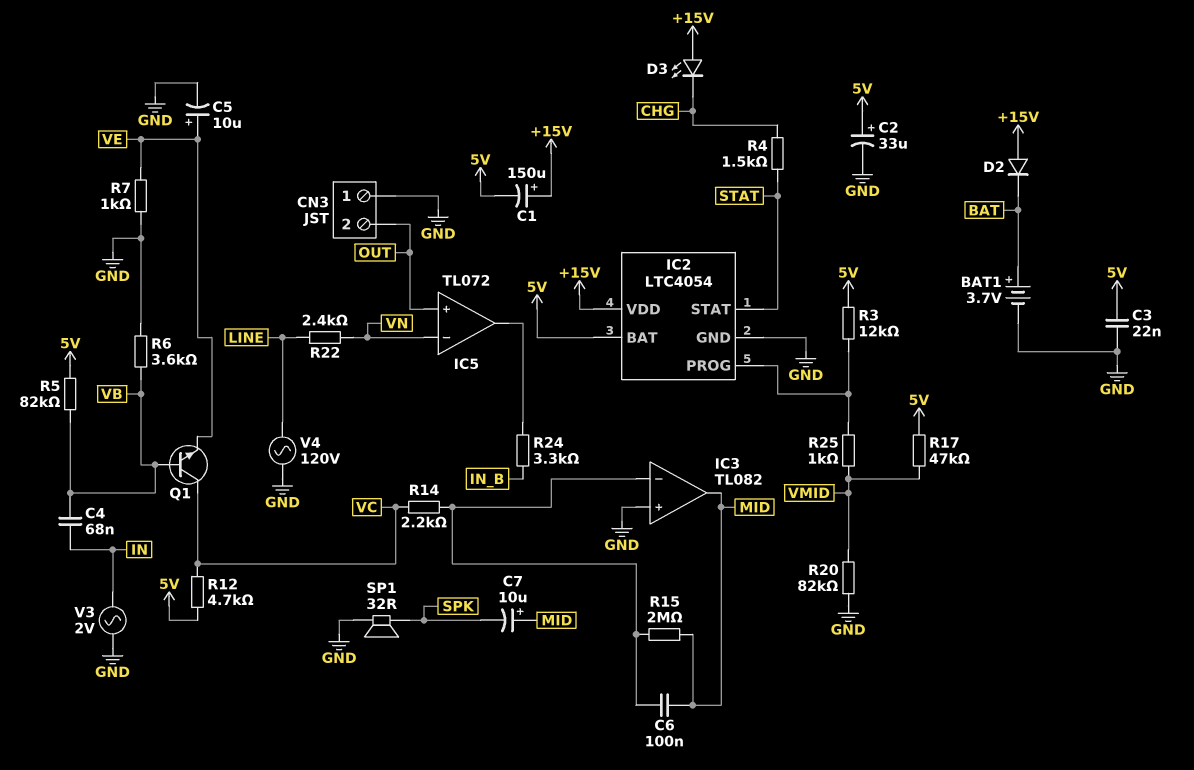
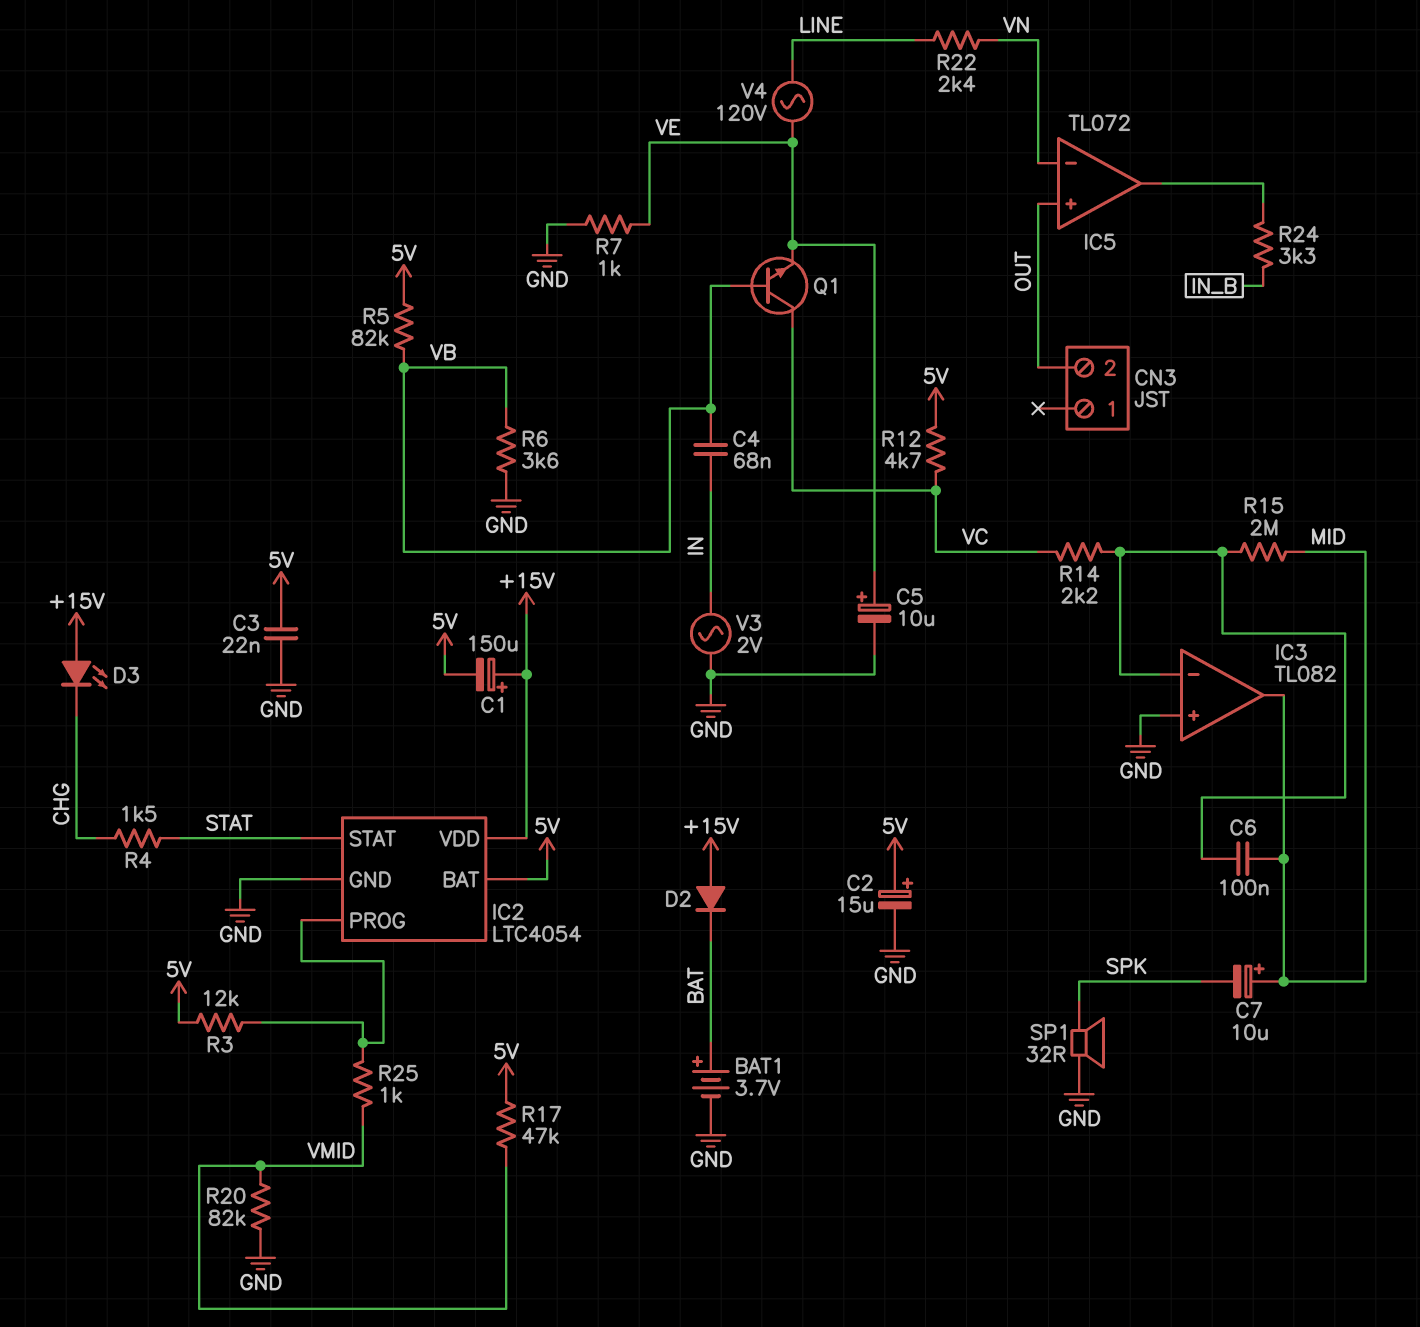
C2: 33uF (plus 5V, minus GND) -> 15uF (plus 5V, minus GND)
CN3 pin 1: GND -> none
V4: AC 120V (GND, LINE) -> AC 120V (LINE, VE)

